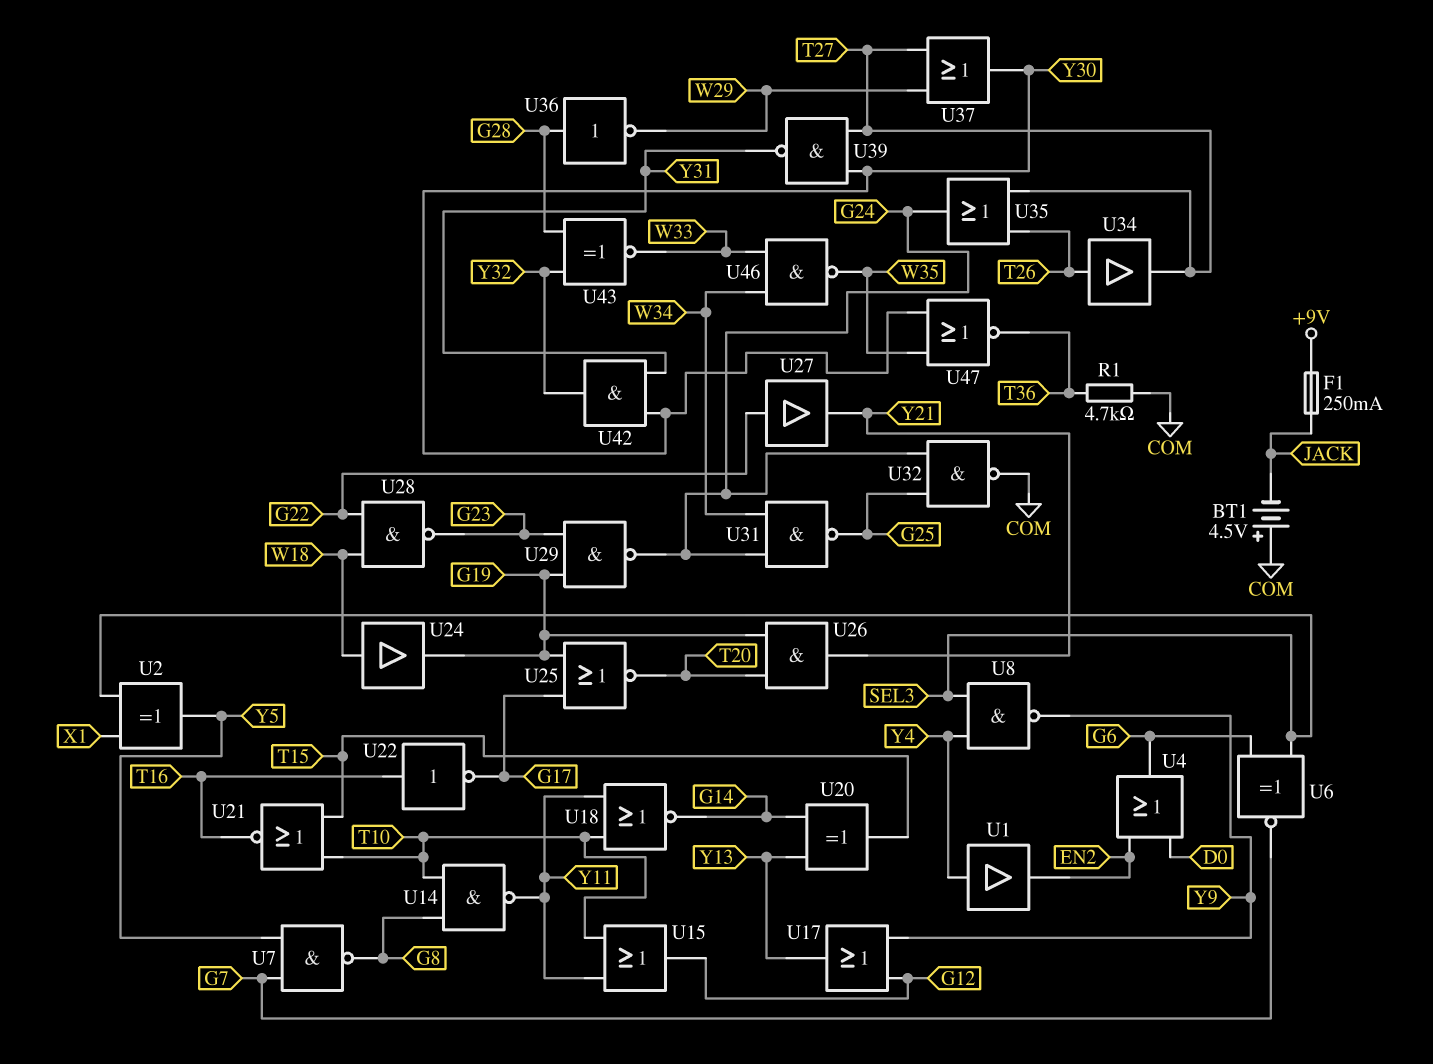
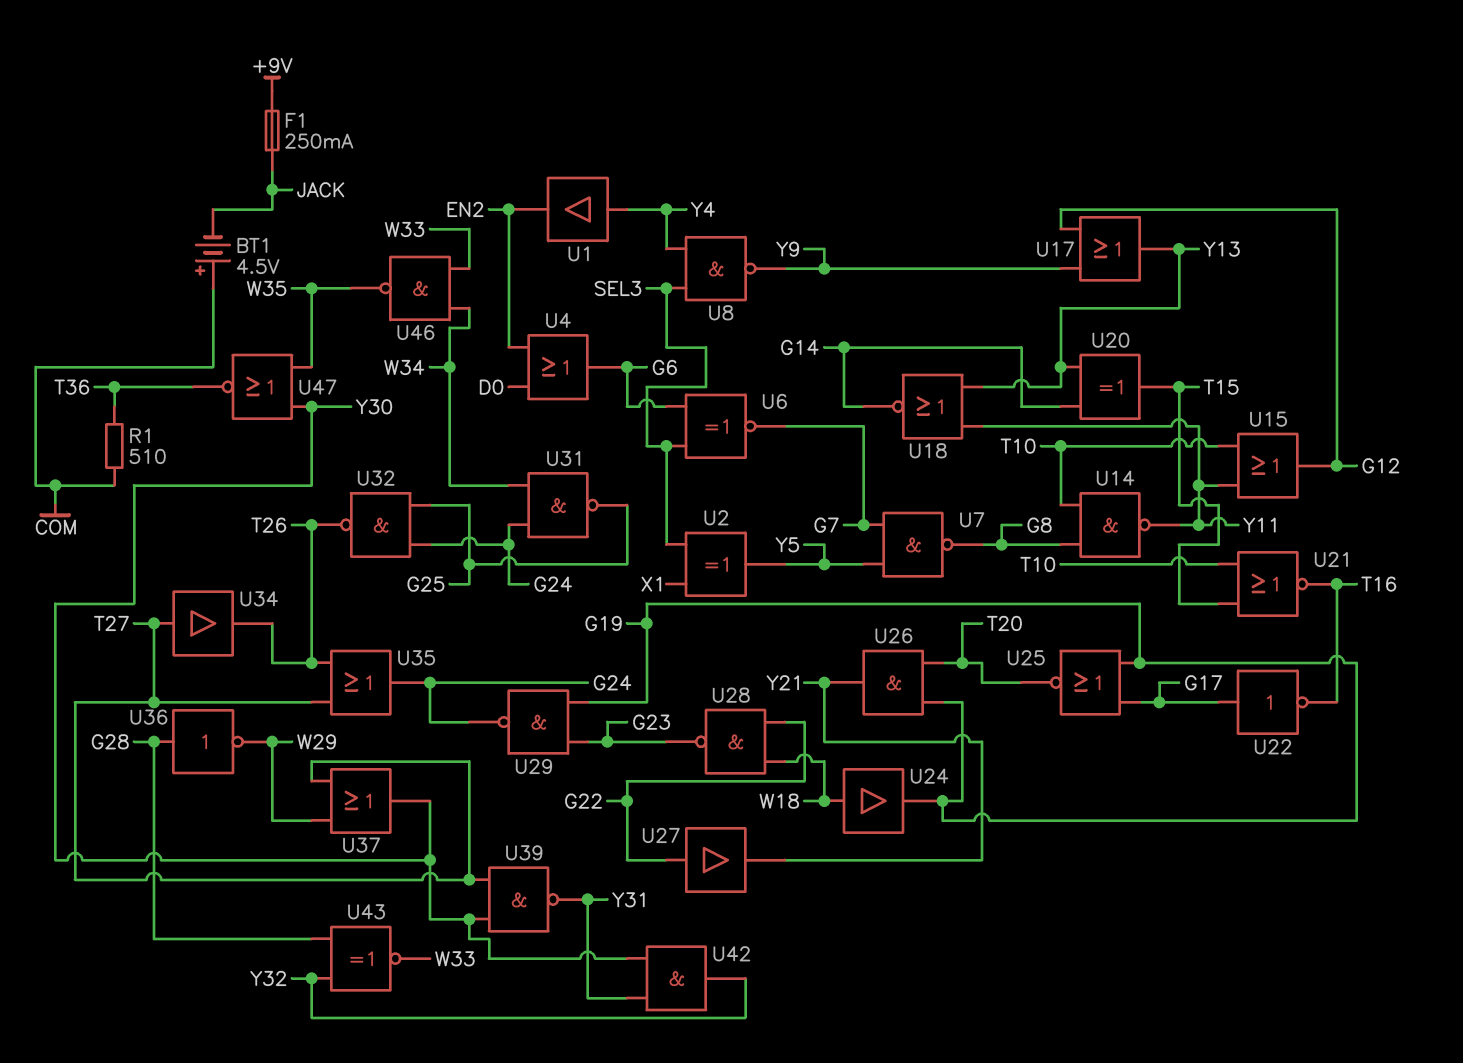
R1: 4.7k (COM, T36) -> 510 (COM, T36)
U18: NOR (in T10, in Y11, out G14) -> NOR (in Y11, in Y13, out G14)
U22: NOT (in T16, out G17) -> NOT (in G17, out T16)
U32: NAND (in G24, in G25, out COM) -> NAND (in G24, in G25, out T26)
U34: buffer (in T26, out T27) -> buffer (in T27, out T26)

